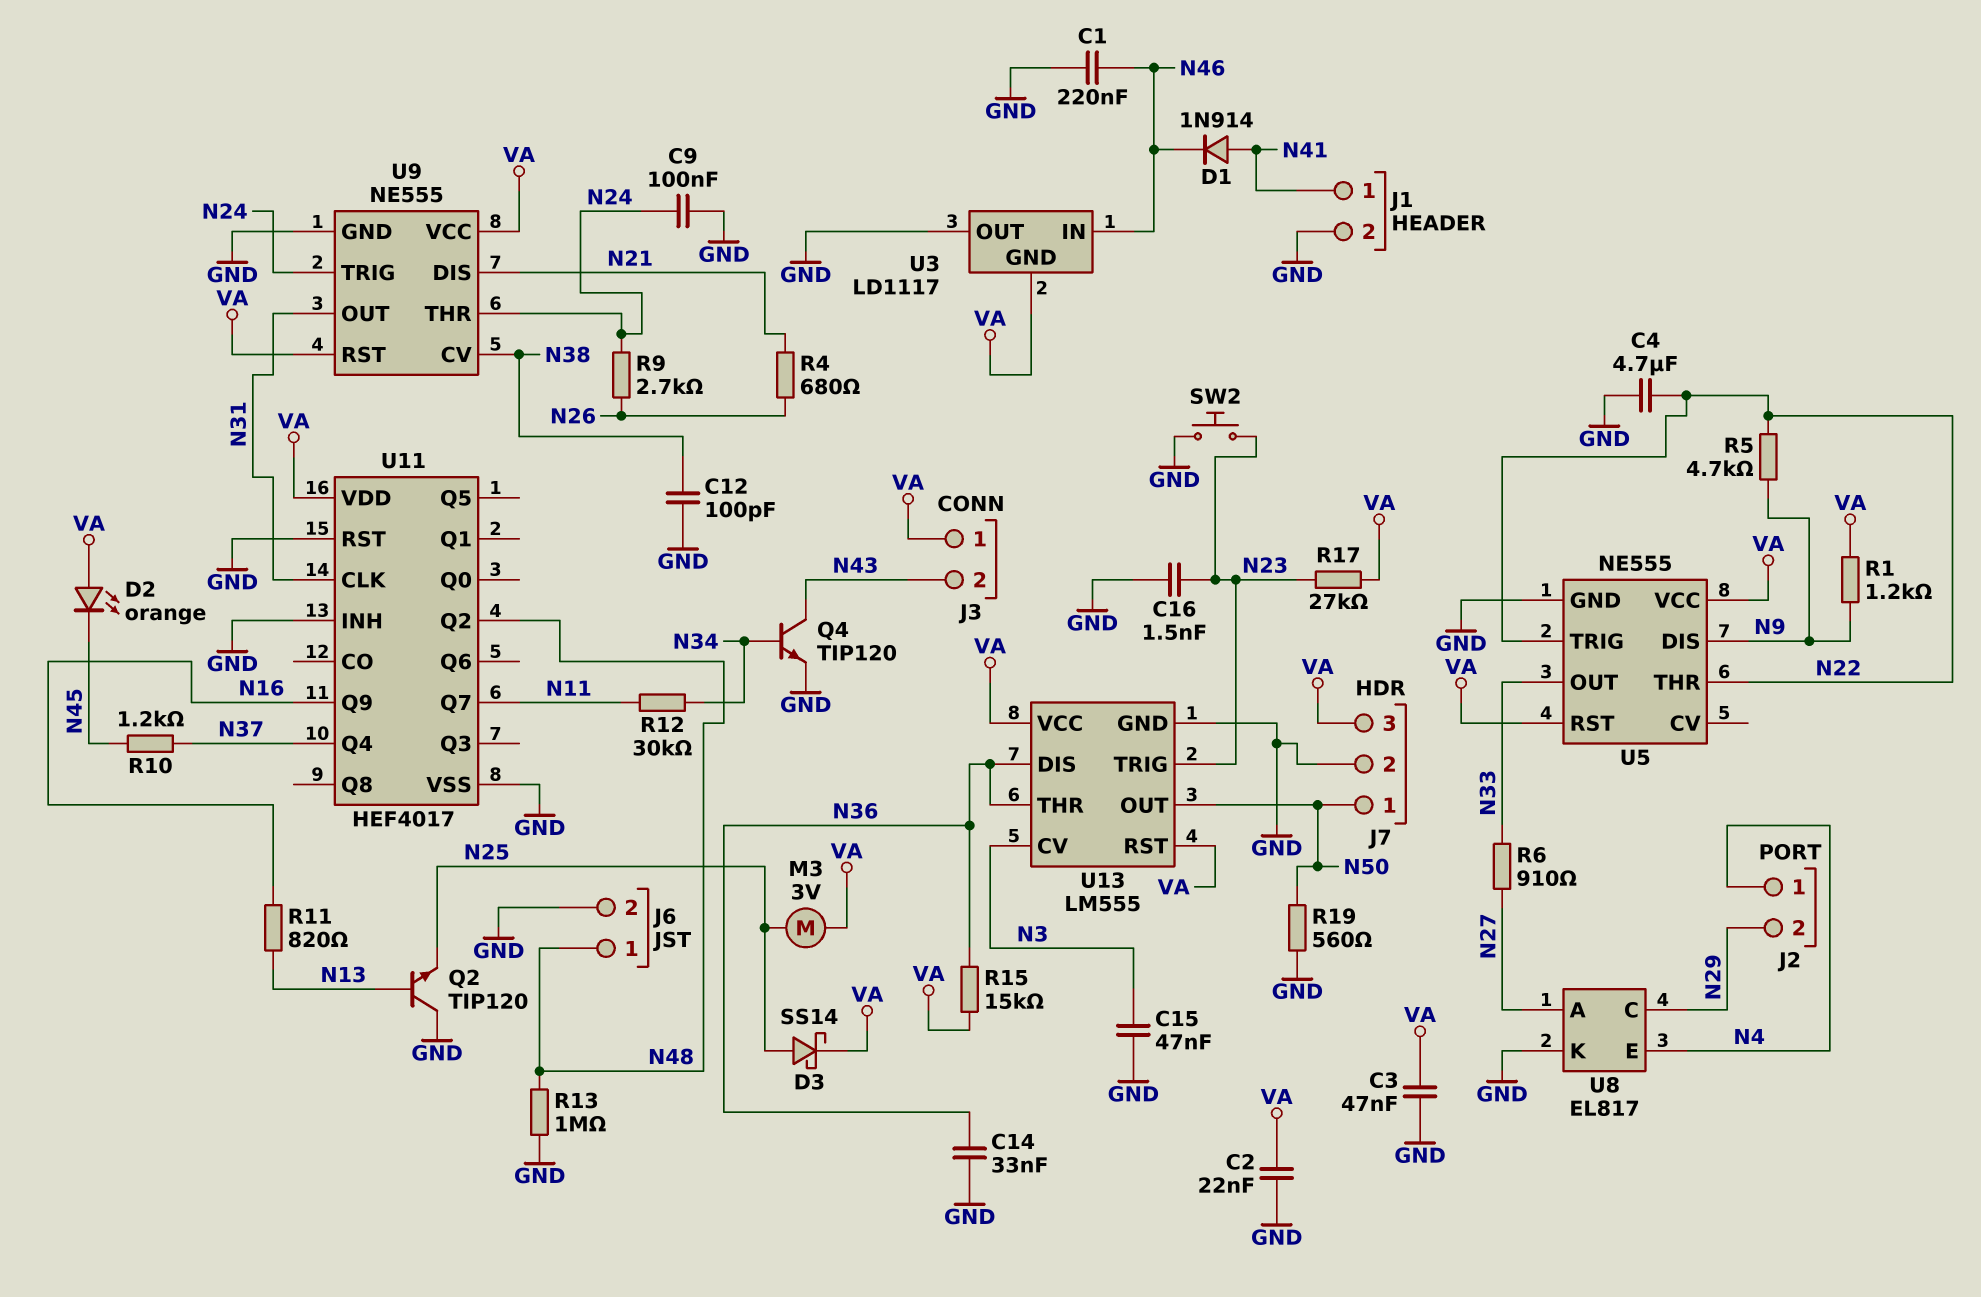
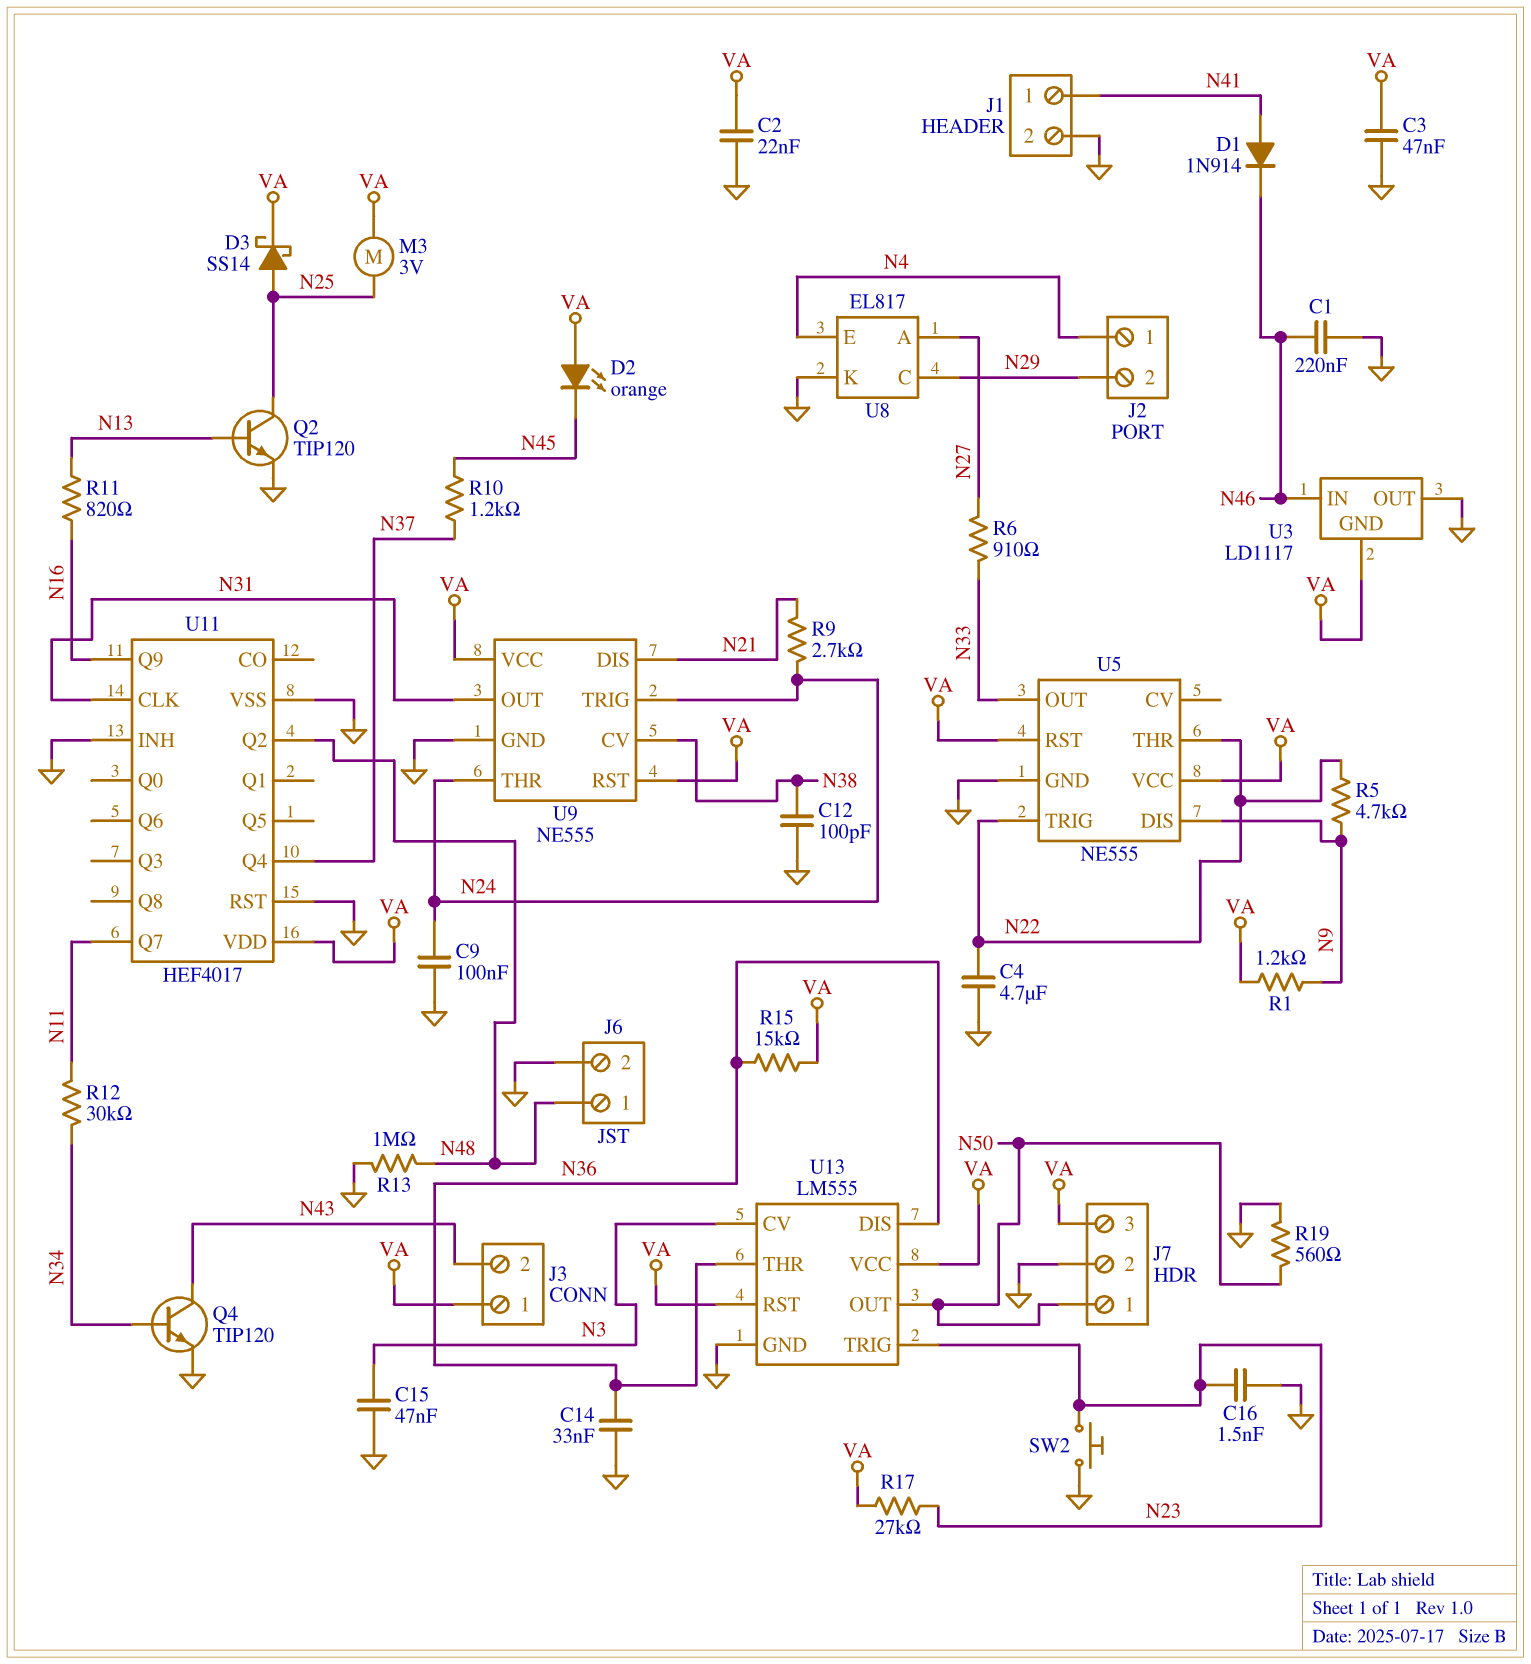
Q2: NPN TIP120 (B N13, C GND, E N25) -> NPN TIP120 (B N13, C N25, E GND)
R4: 680 (N21, N26) -> none
R9: 2.7k (N24, N26) -> 2.7k (N21, N24)

